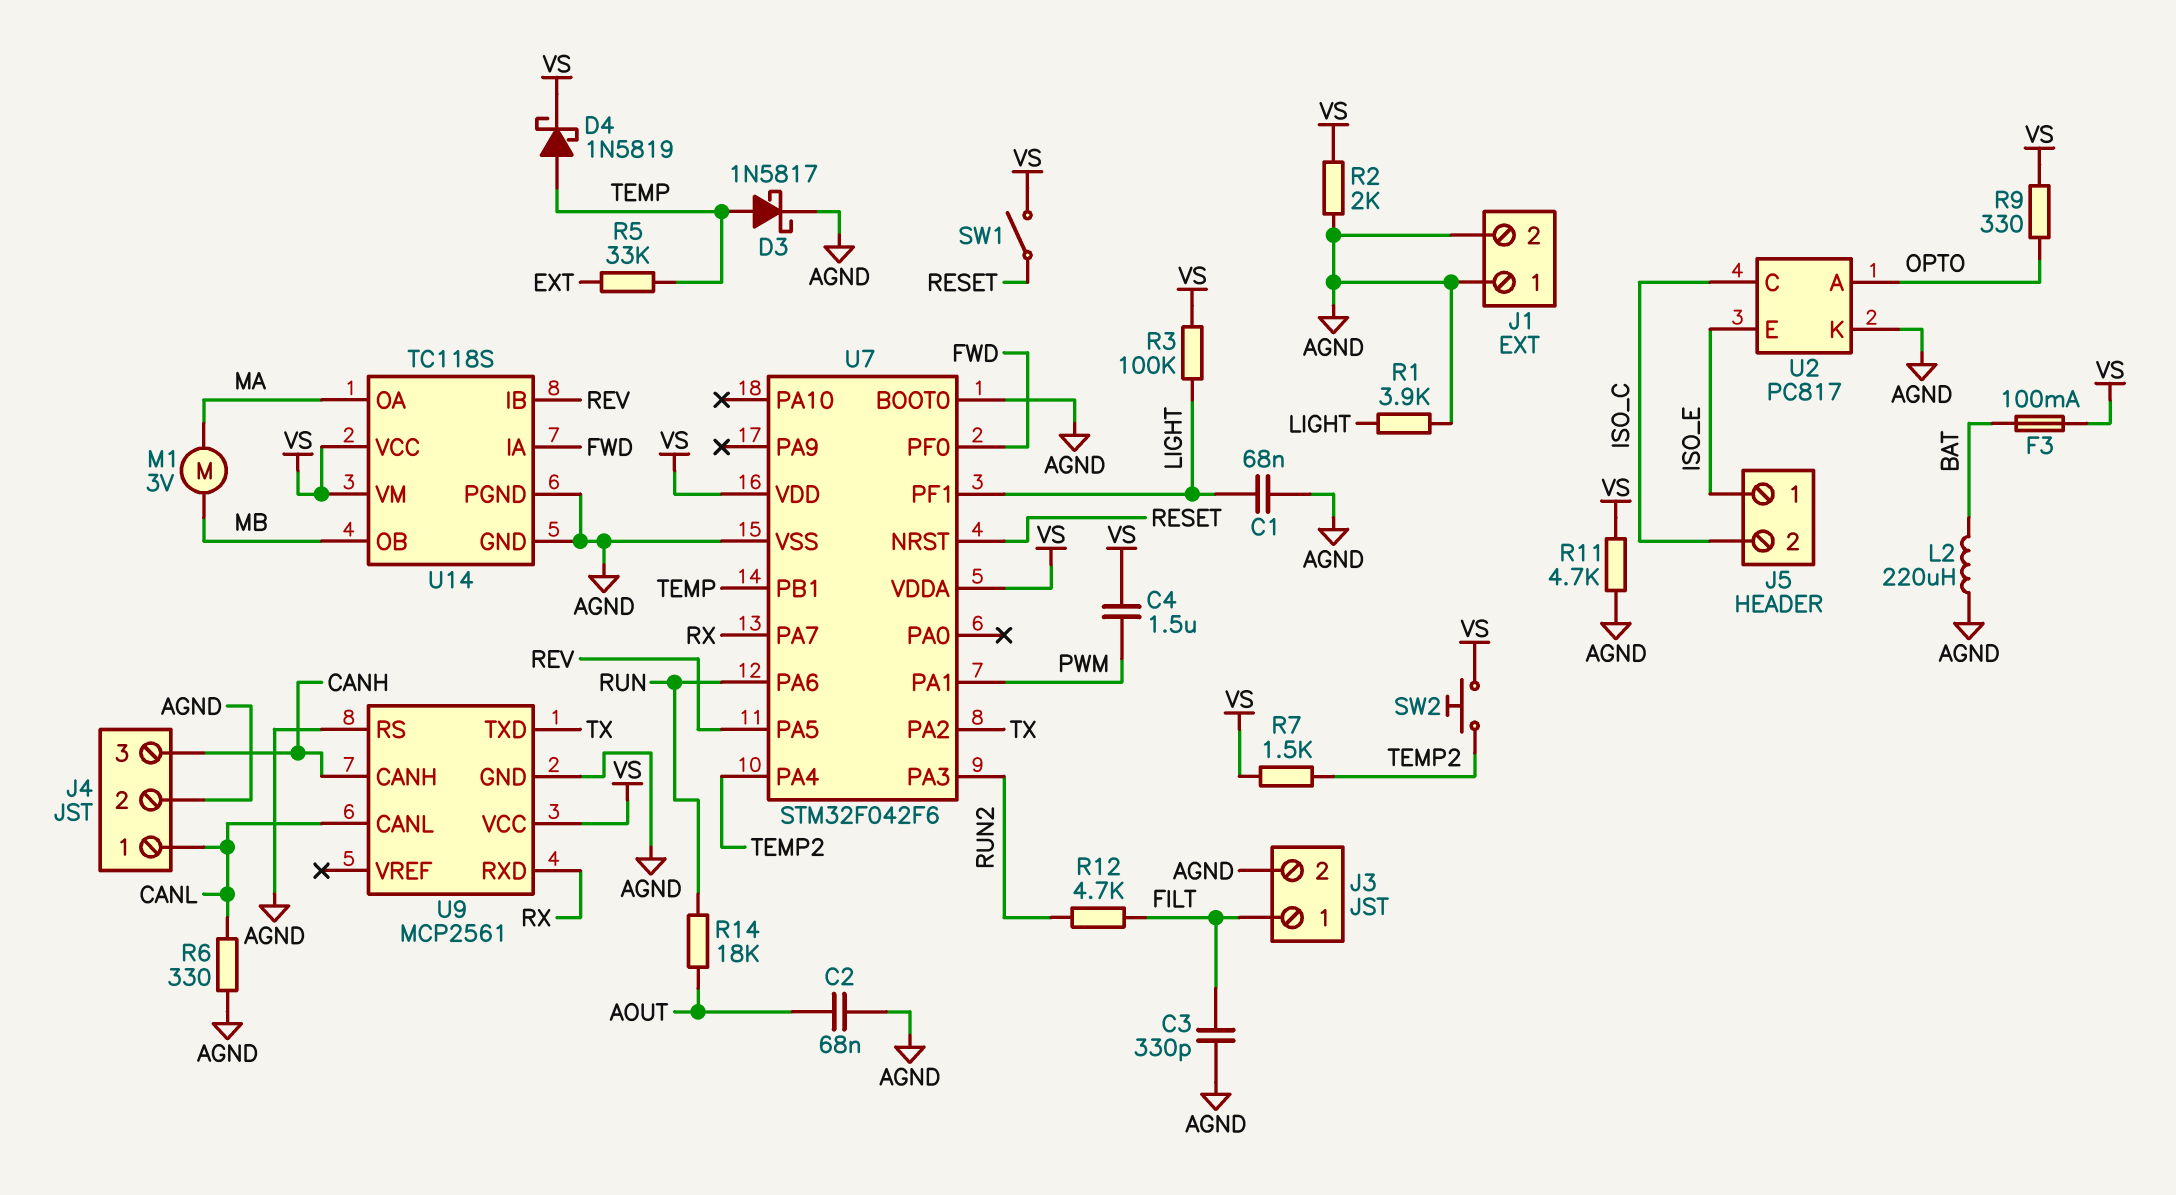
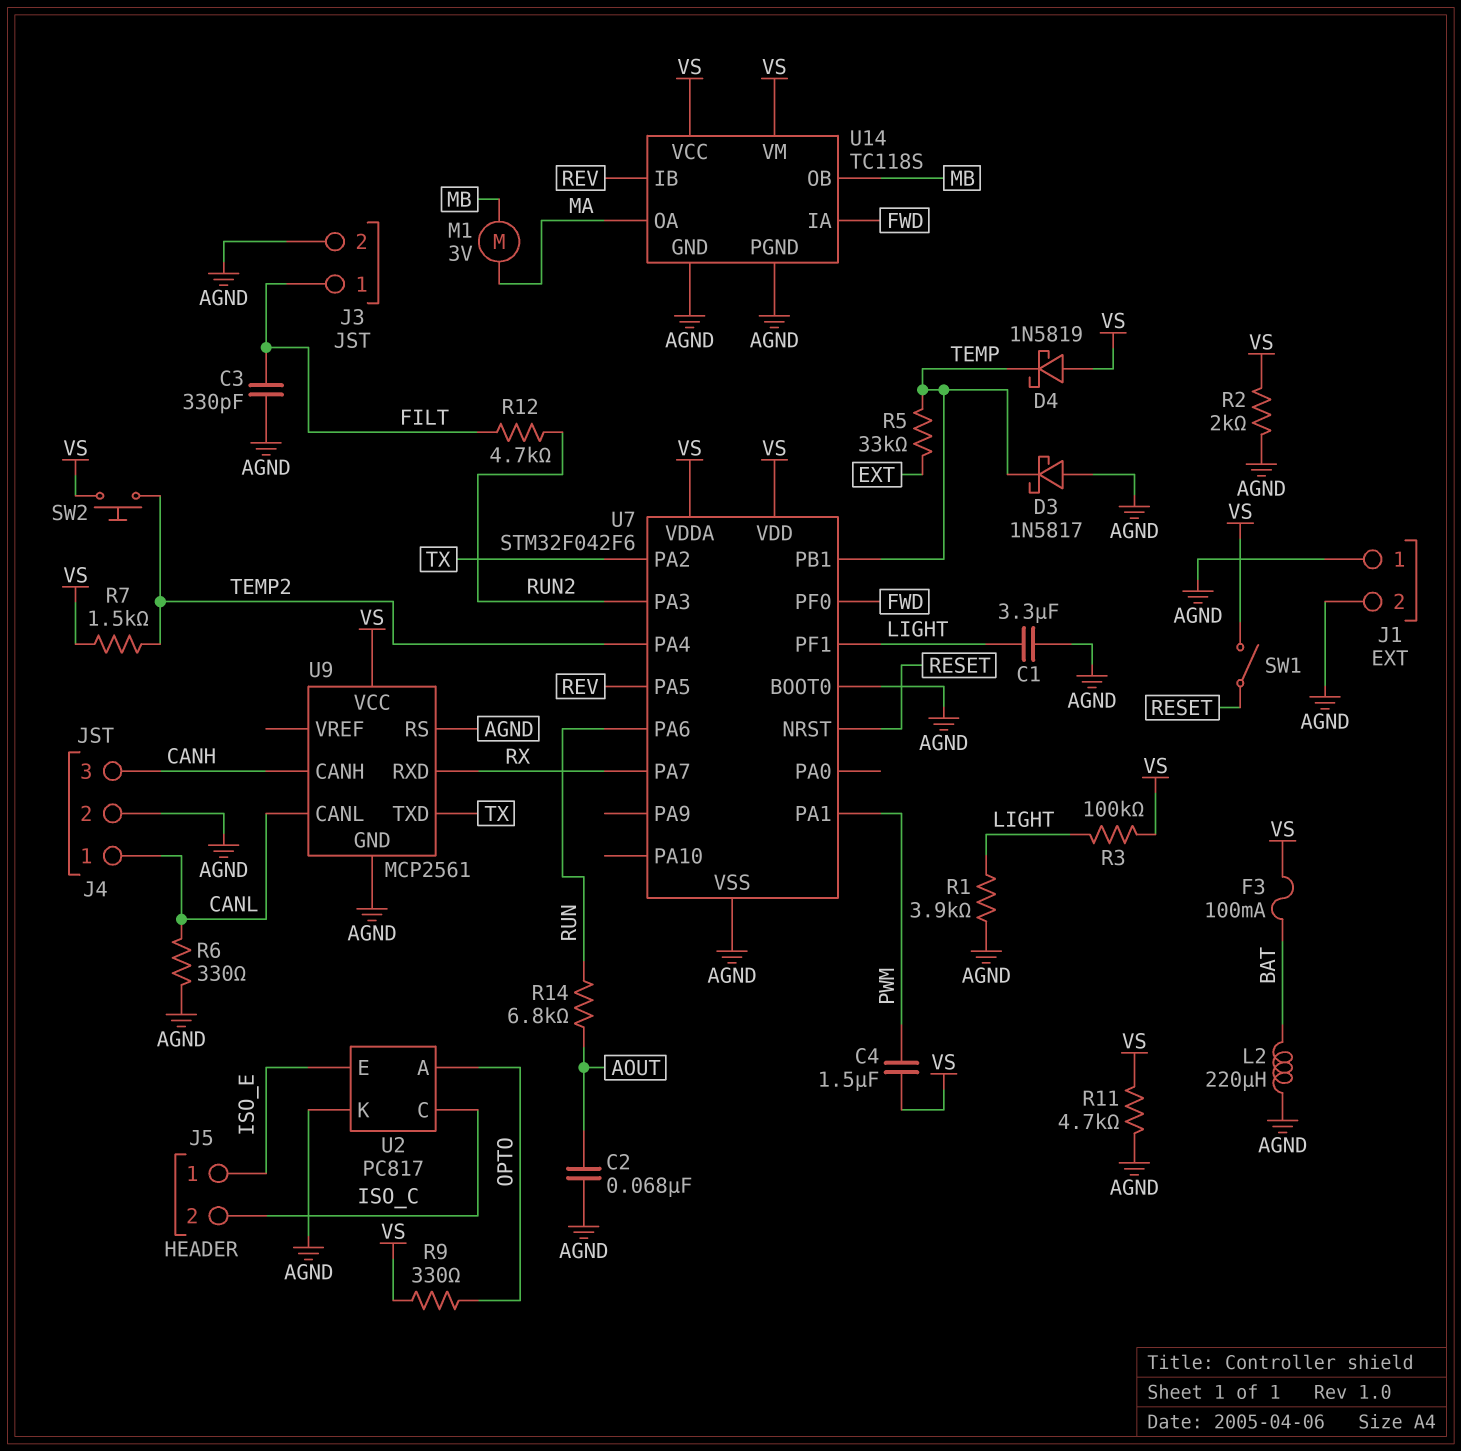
C1: 68nF (AGND, LIGHT) -> 3.3uF (AGND, LIGHT)
D3: schottky 1N5817 (A TEMP, K AGND) -> schottky 1N5817 (A AGND, K TEMP)
D4: schottky 1N5819 (A TEMP, K VS) -> schottky 1N5819 (A VS, K TEMP)
R14: 18k (AOUT, RUN) -> 6.8k (AOUT, RUN)

